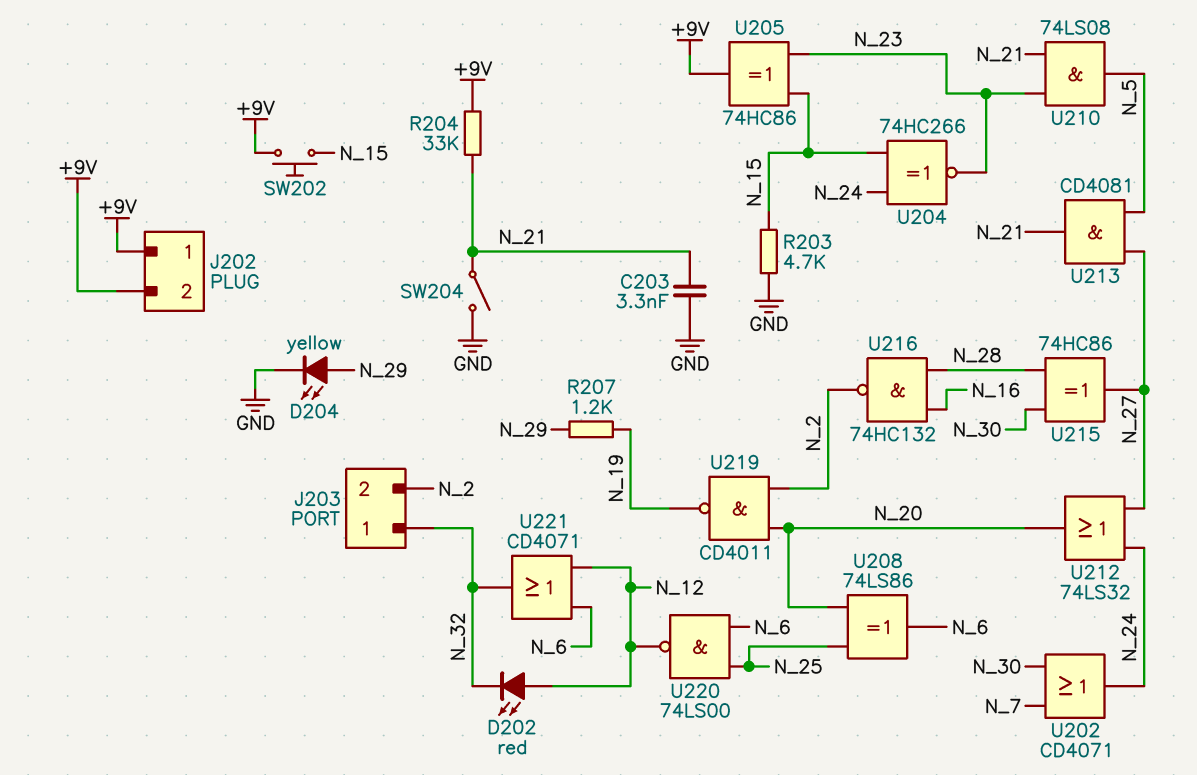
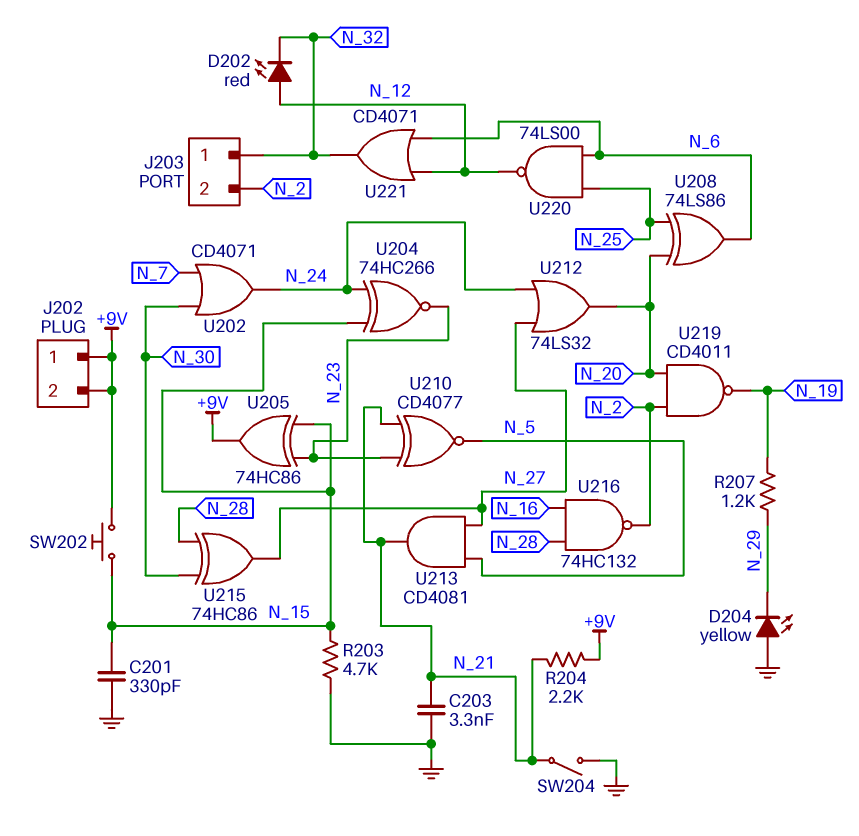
C201: none -> 330pF (GND, N_15)
D204: LED yellow (A N_29, K GND) -> LED yellow (A GND, K N_29)
R204: 33k (+9V, N_21) -> 2.2k (+9V, N_21)
U210: AND 74LS08 (in N_21, in N_23, out N_5) -> XNOR CD4077 (in N_21, in N_23, out N_5)

